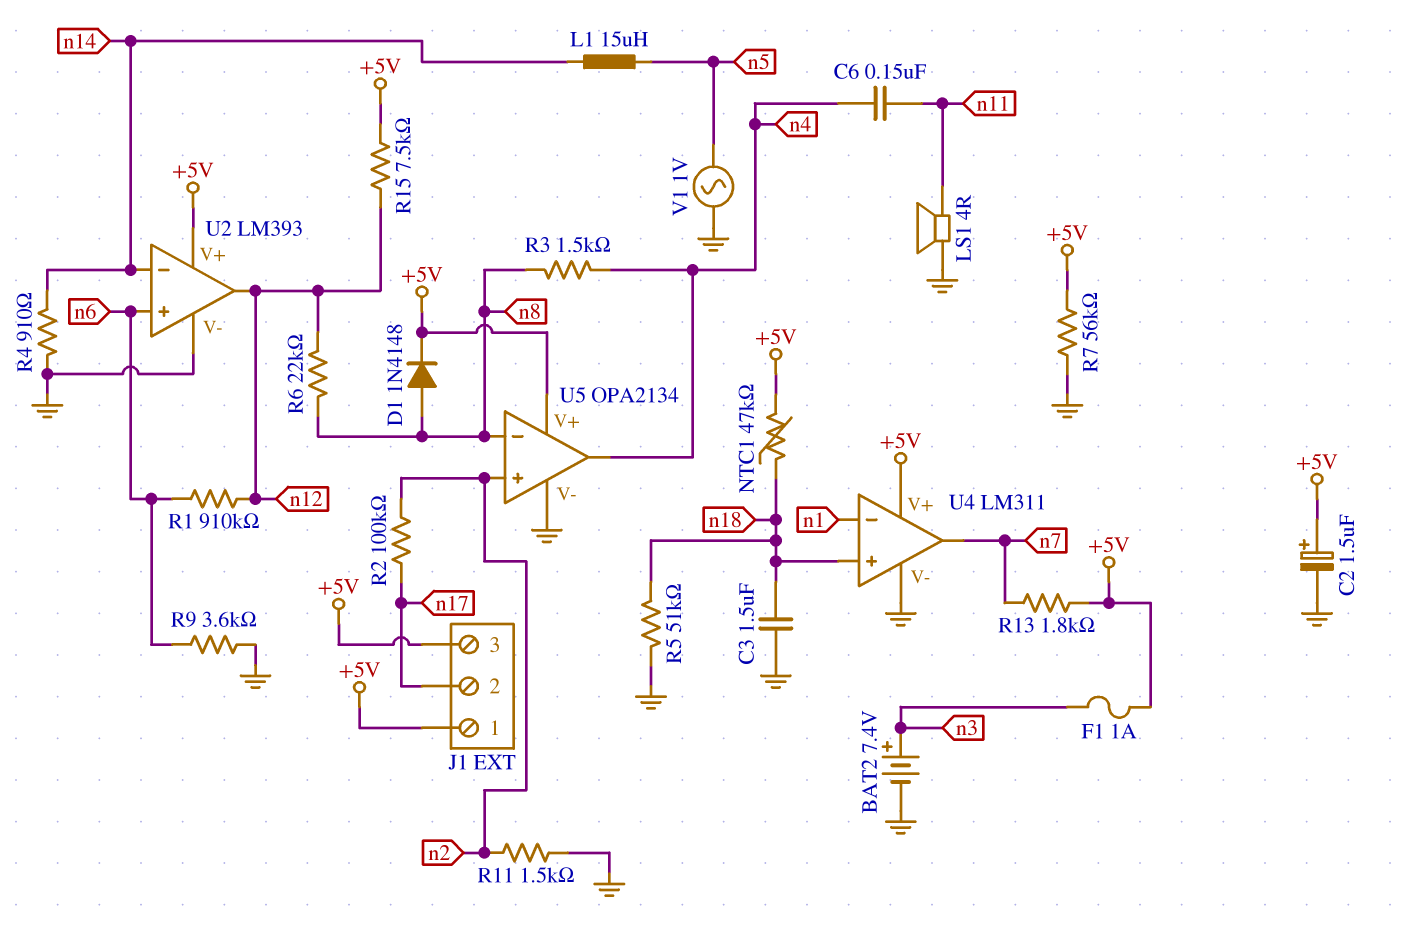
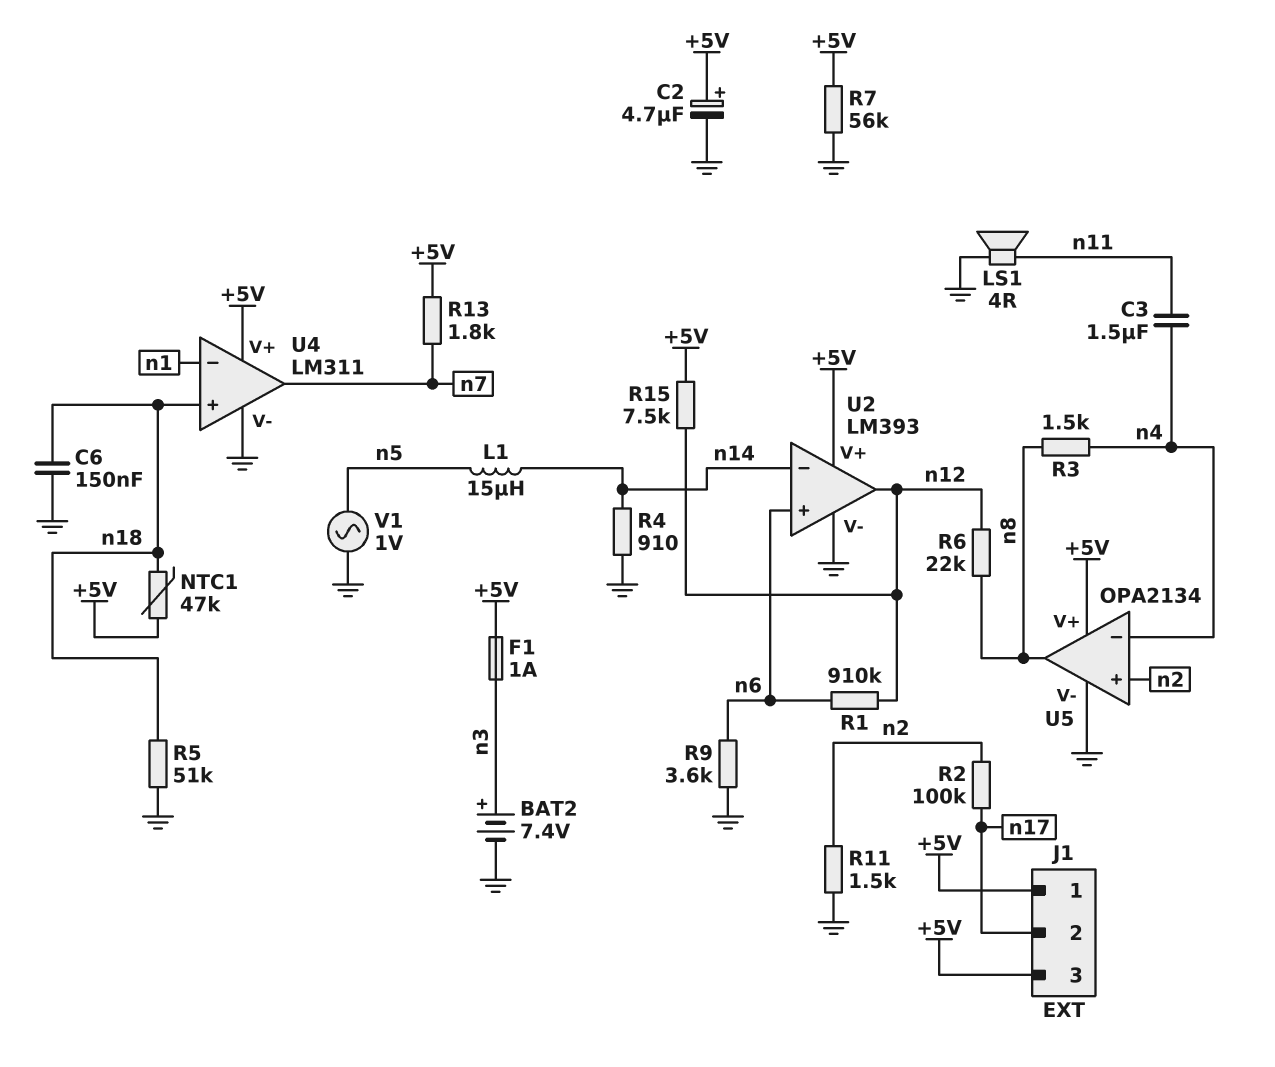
C2: 1.5uF (plus +5V, minus GND) -> 4.7uF (plus +5V, minus GND)
C3: 1.5uF (GND, n18) -> 1.5uF (n4, n11)
C6: 150nF (n4, n11) -> 150nF (GND, n18)
D1: diode 1N4148 (A n8, K +5V) -> none
U5 pin in-: n8 -> n4
U5 pin out: n4 -> n8

